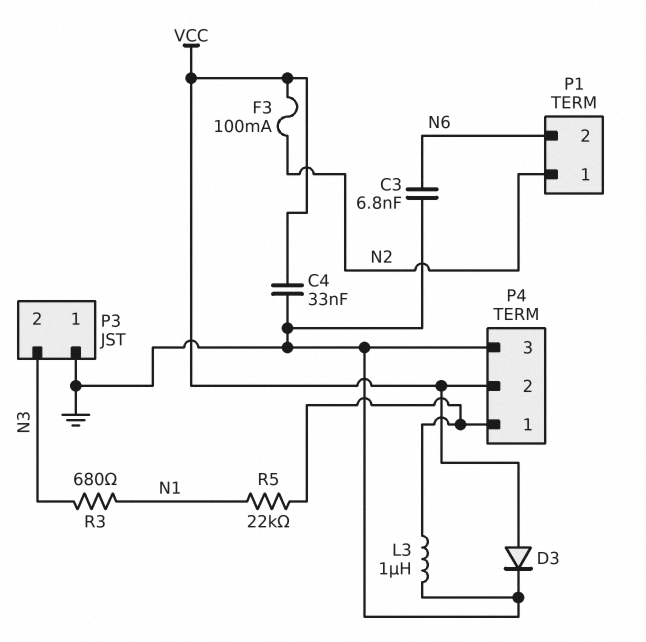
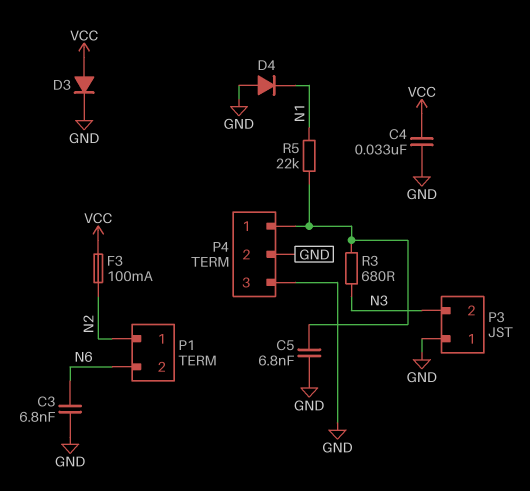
C5: none -> 6.8nF (GND, P4/1)
D4: none -> diode (A GND, K N1)
L3: 1uH (GND, P4/1) -> none
P4 pin 2: VCC -> GND
R3: 680 (N1, N3) -> 680 (N3, P4/1)

